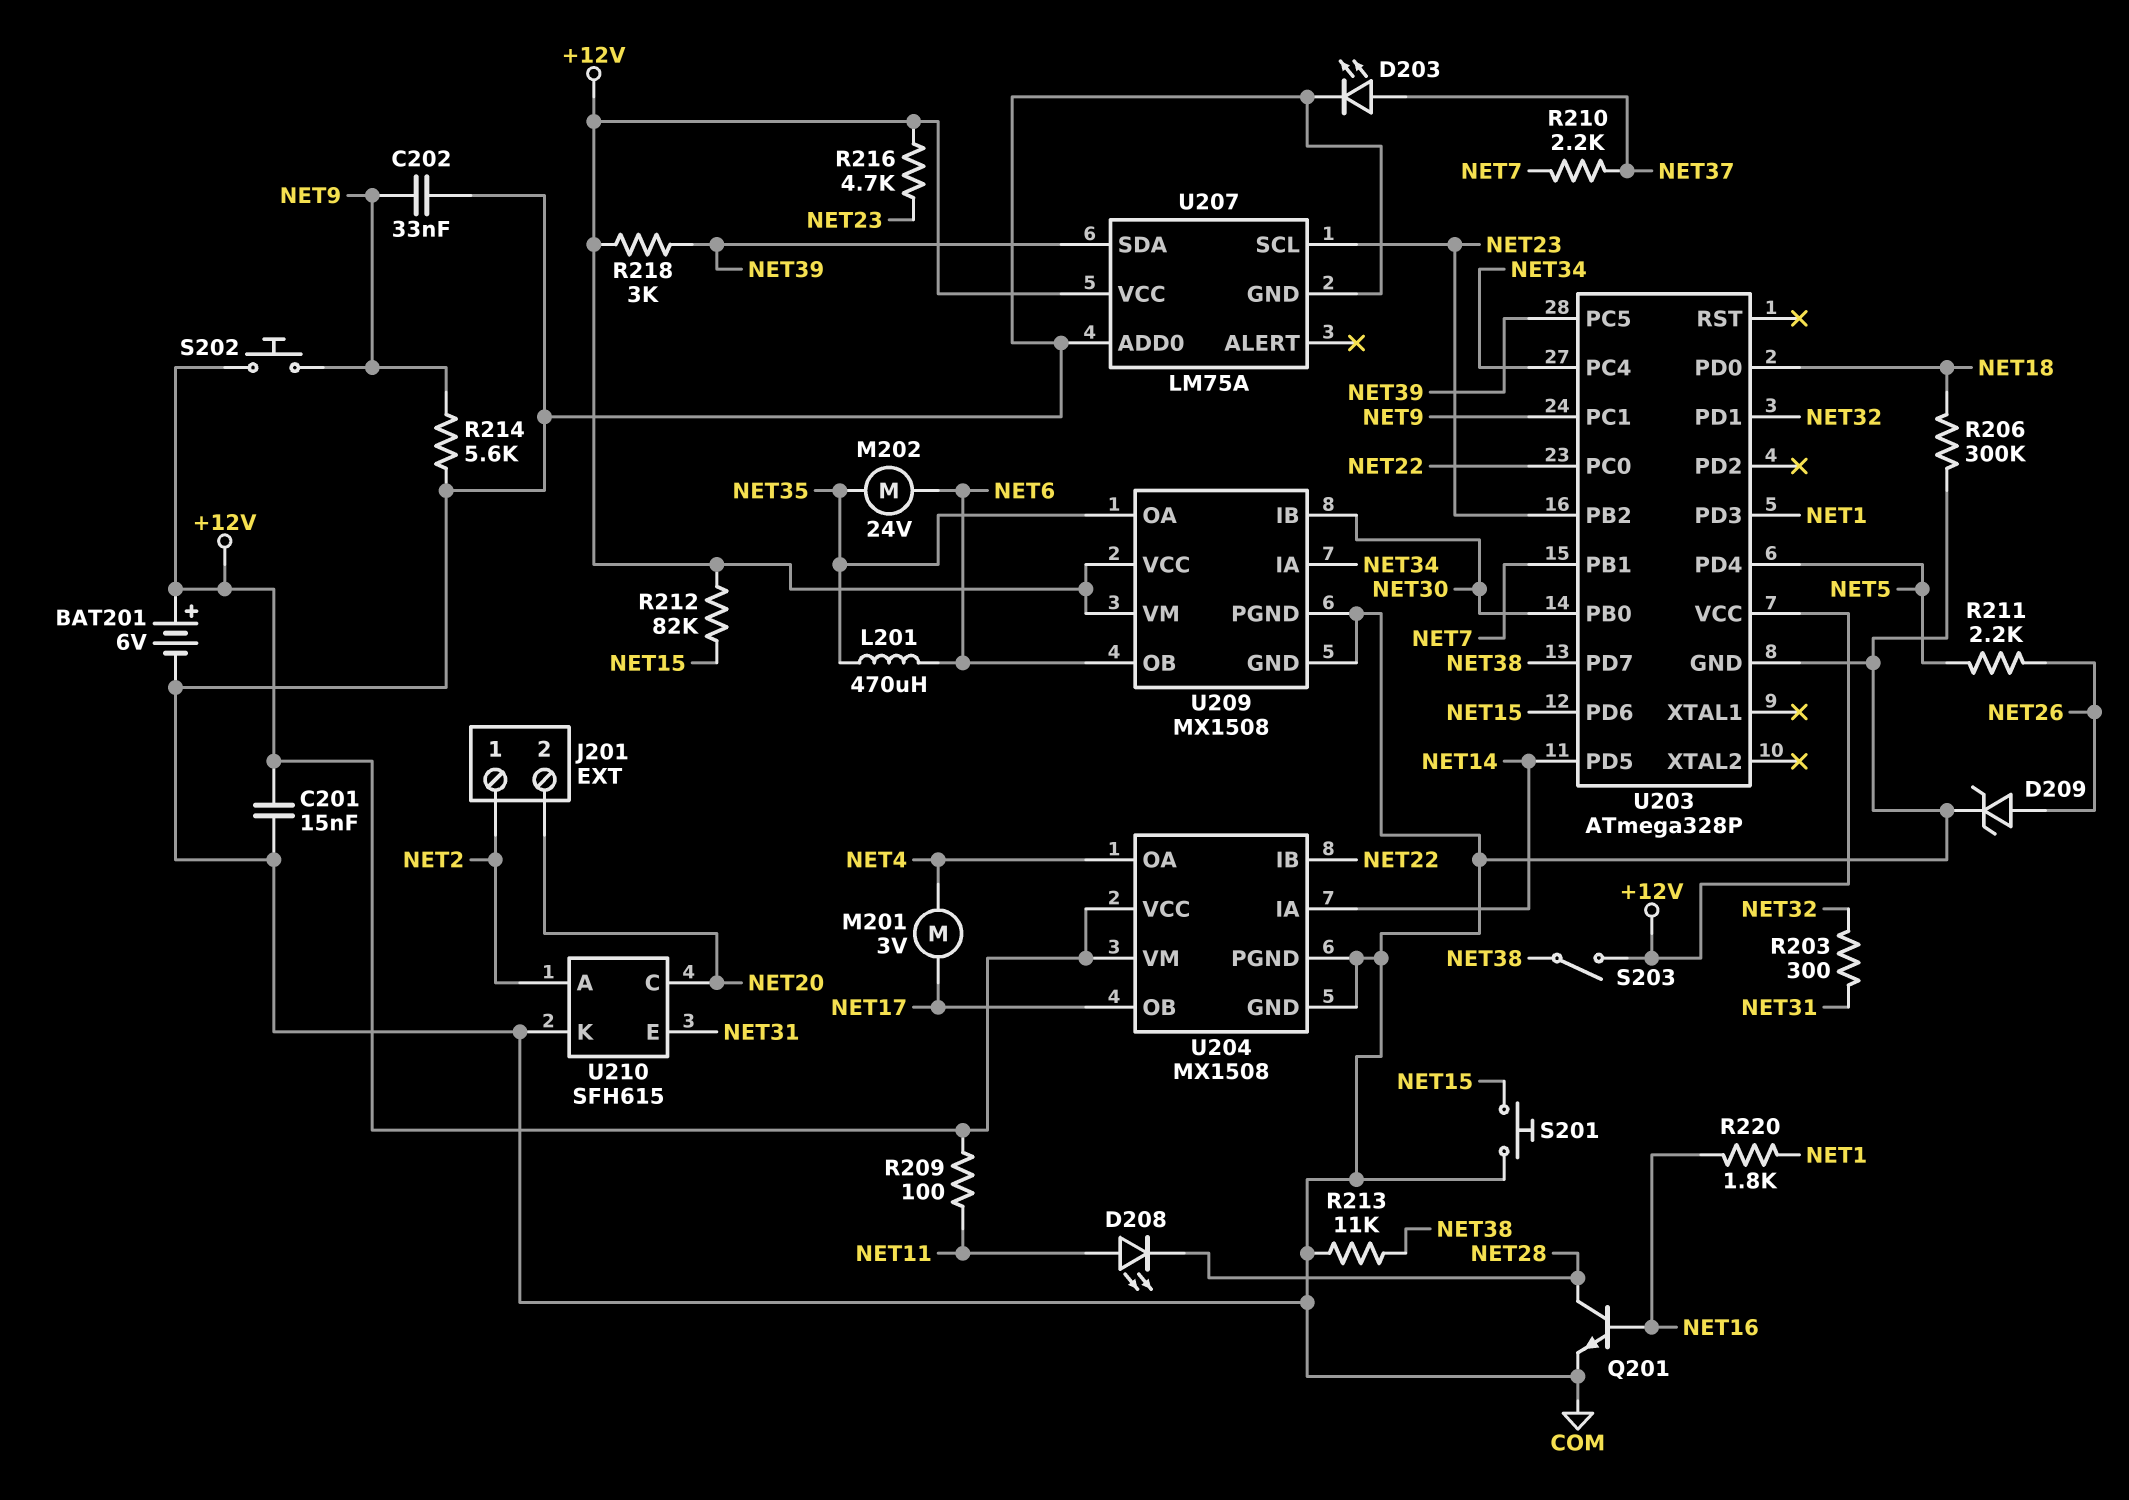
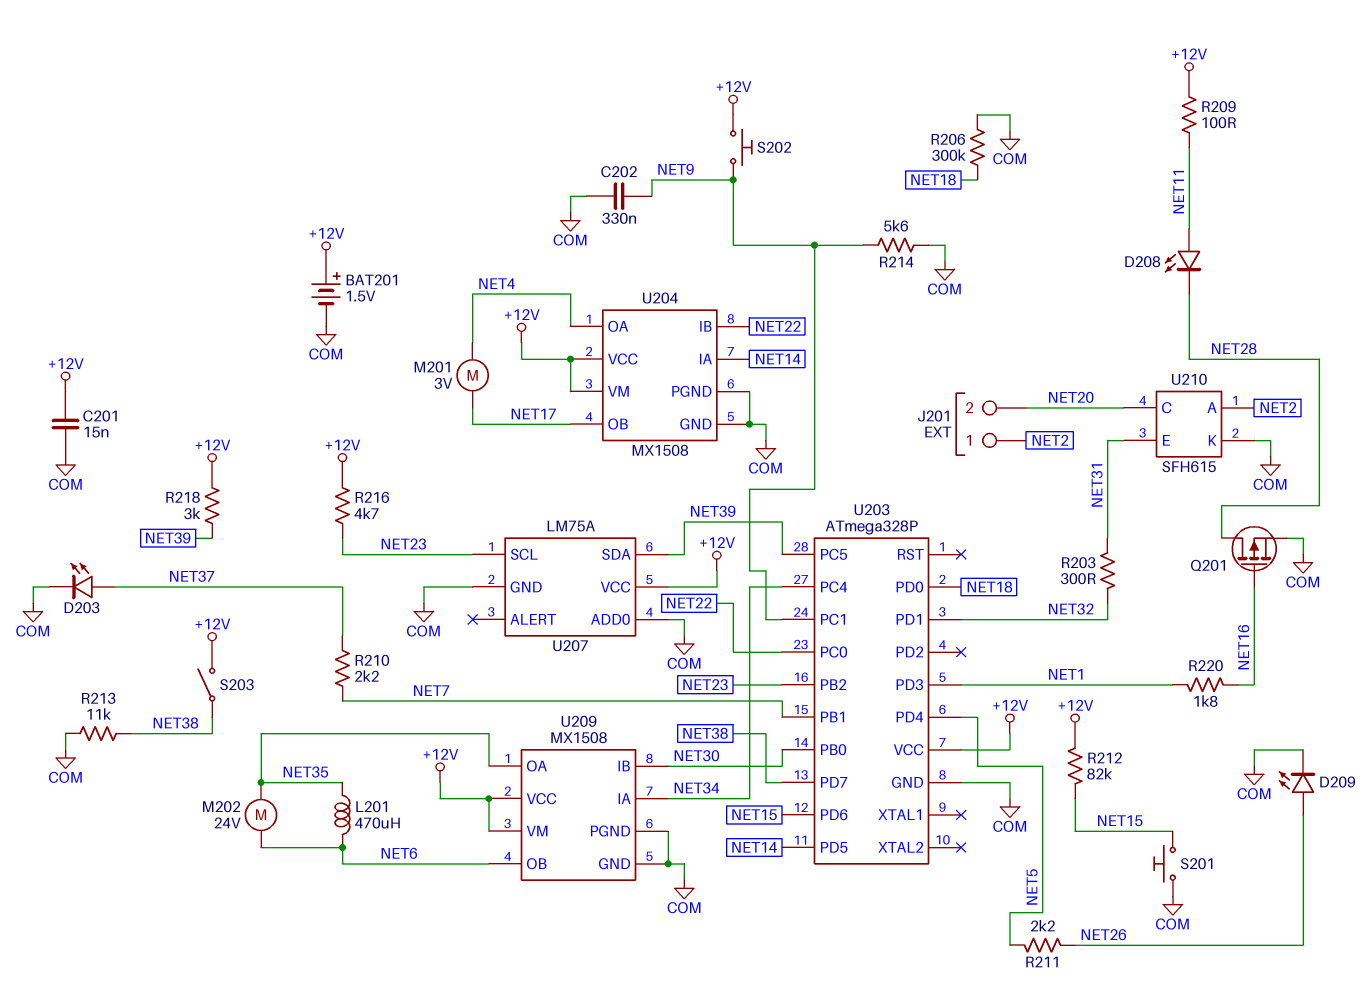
BAT201: 6V (plus +12V, minus COM) -> 1.5V (plus +12V, minus COM)
C202: 33nF (COM, NET9) -> 330nF (COM, NET9)
D209: zener (A NET26, K COM) -> LED (A NET26, K COM)
Q201: NPN (B NET16, C NET28, E COM) -> PMOS (G NET16, D NET28, S COM)

